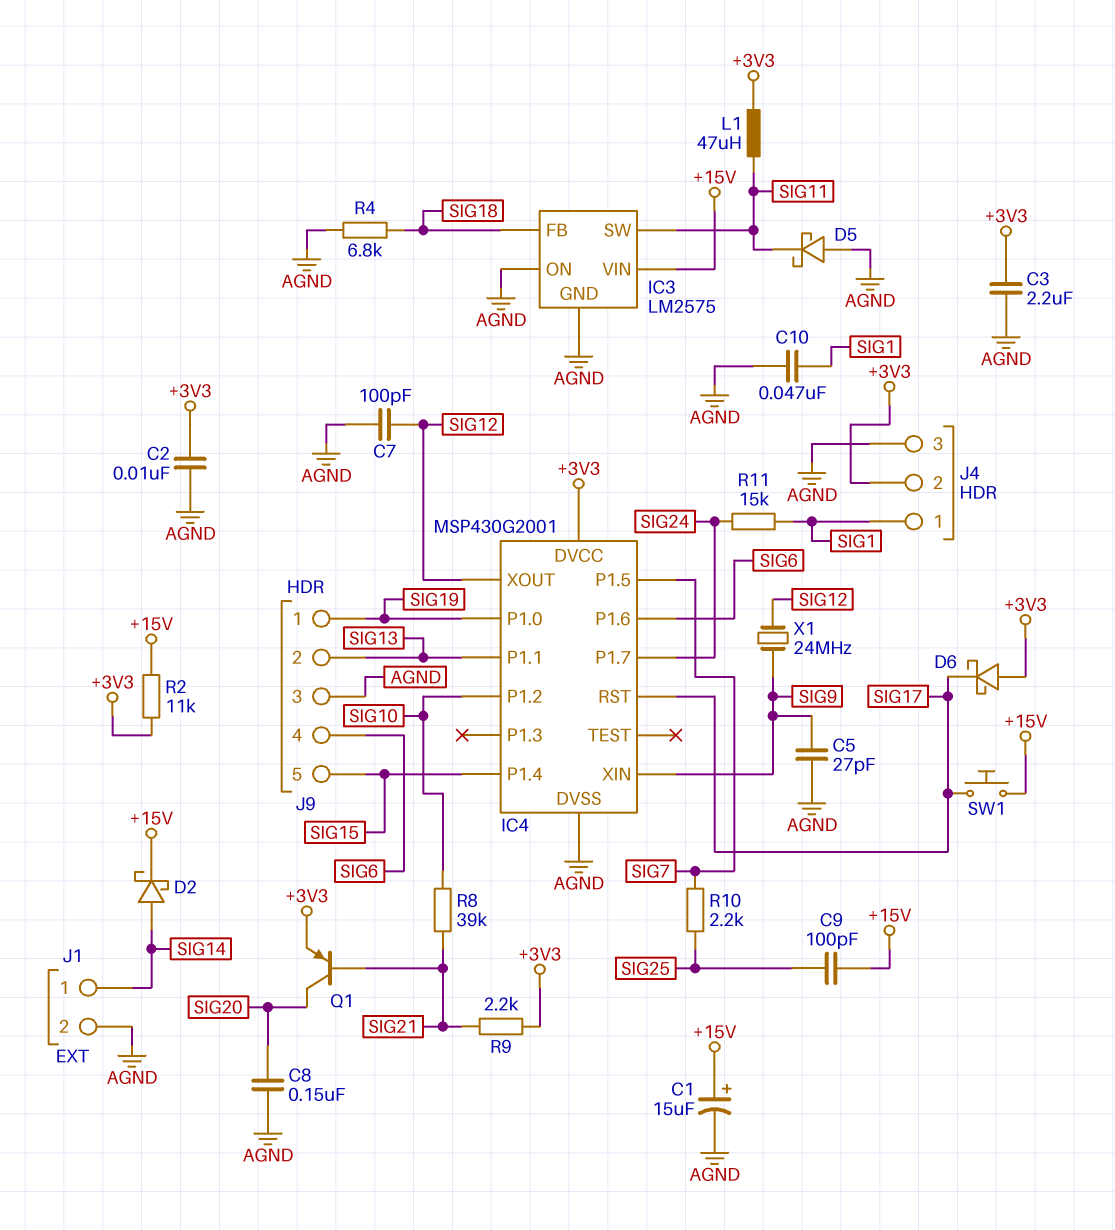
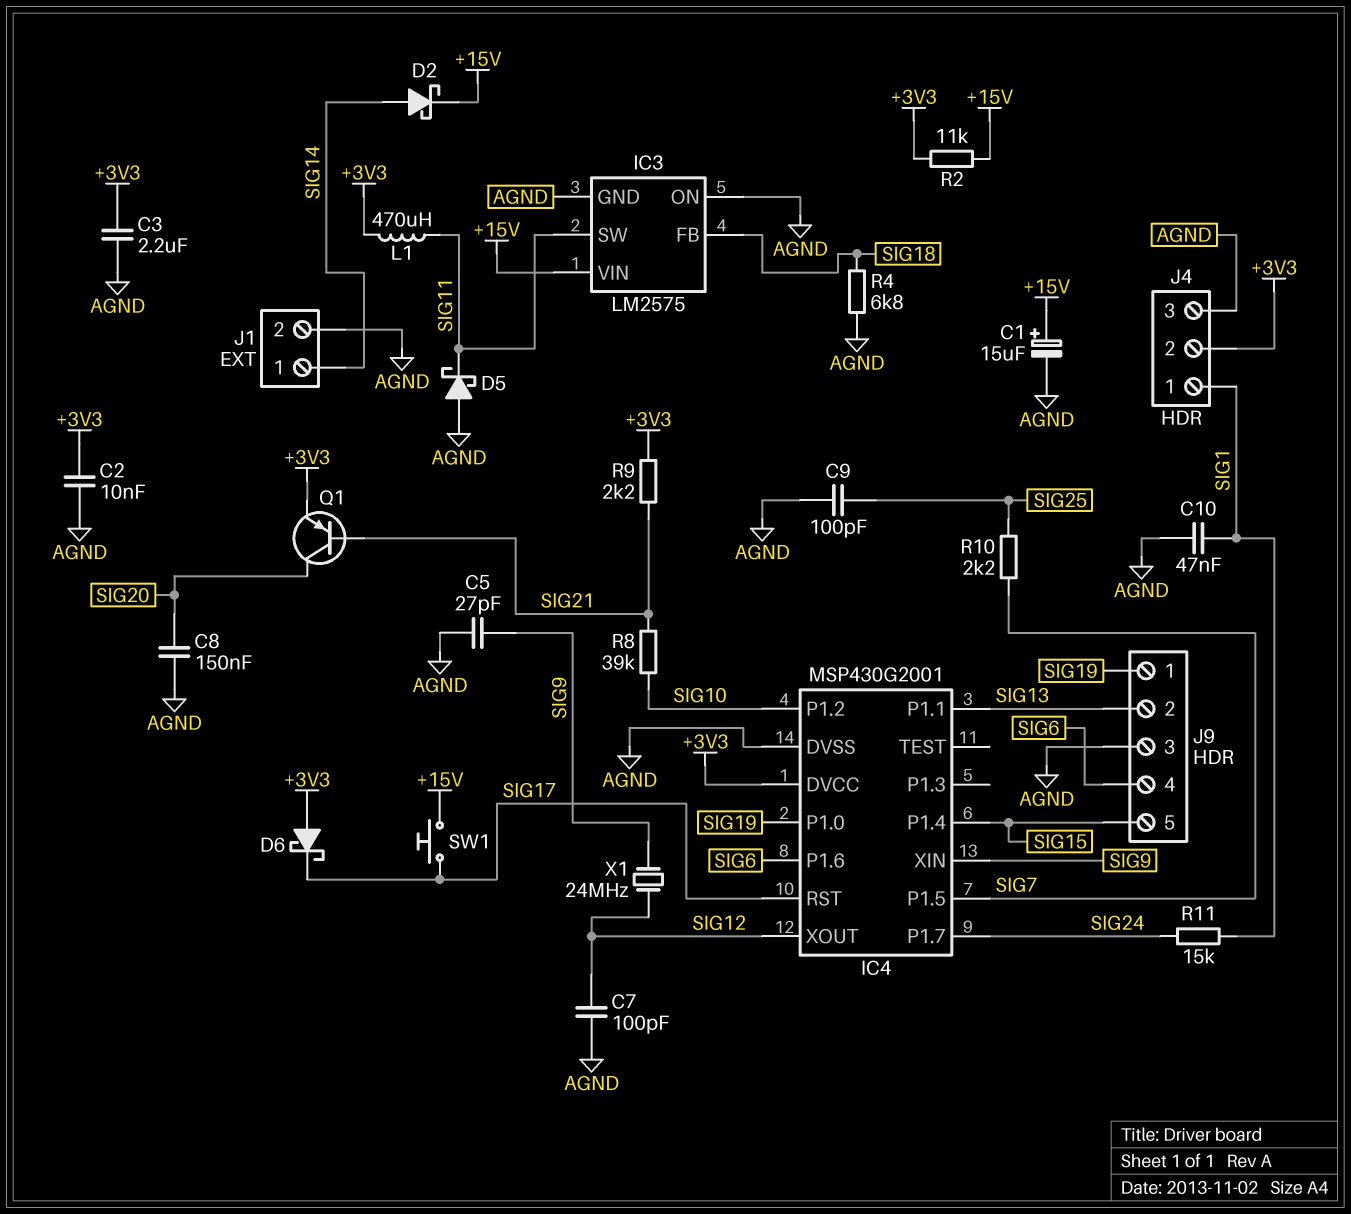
C9: 100pF (+15V, SIG25) -> 100pF (AGND, SIG25)
L1: 47uH (+3V3, SIG11) -> 470uH (+3V3, SIG11)

